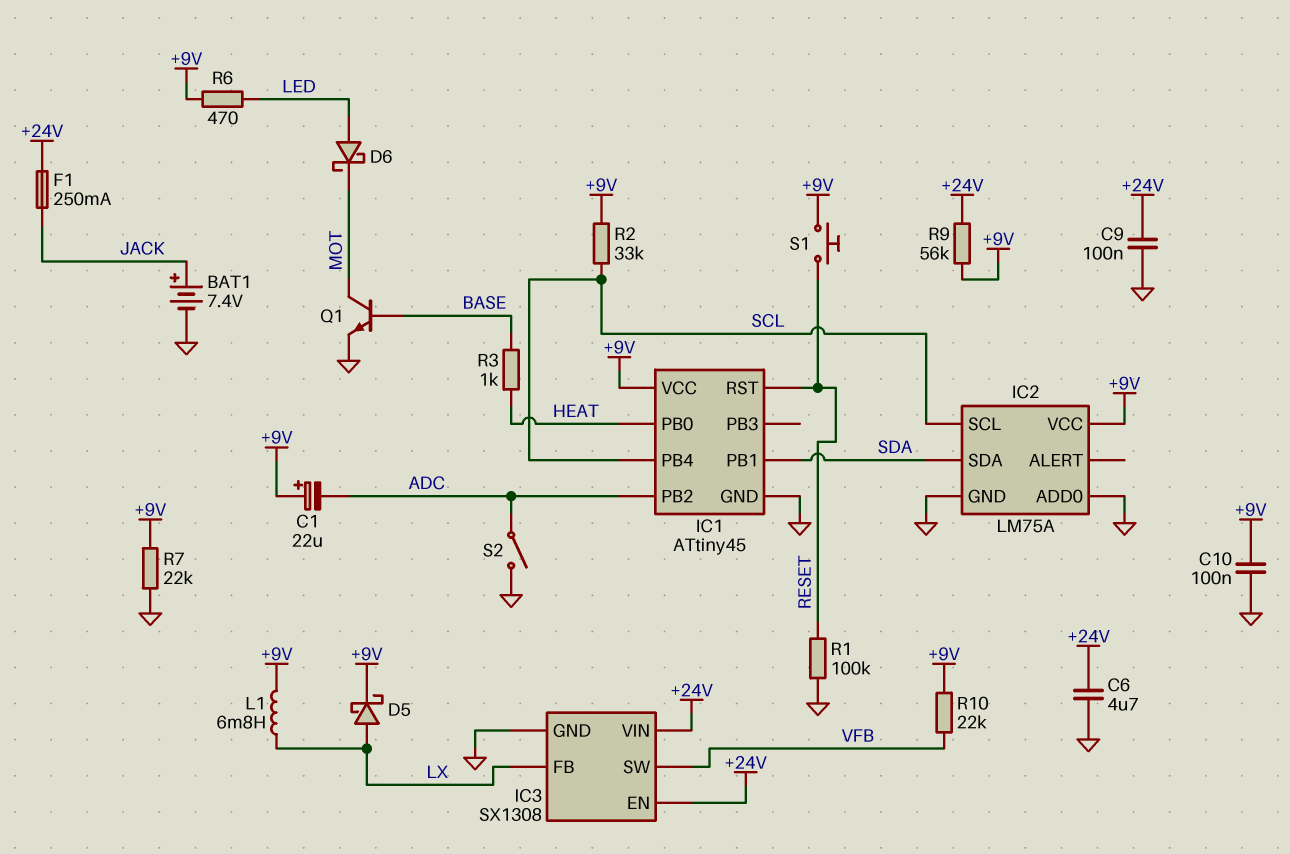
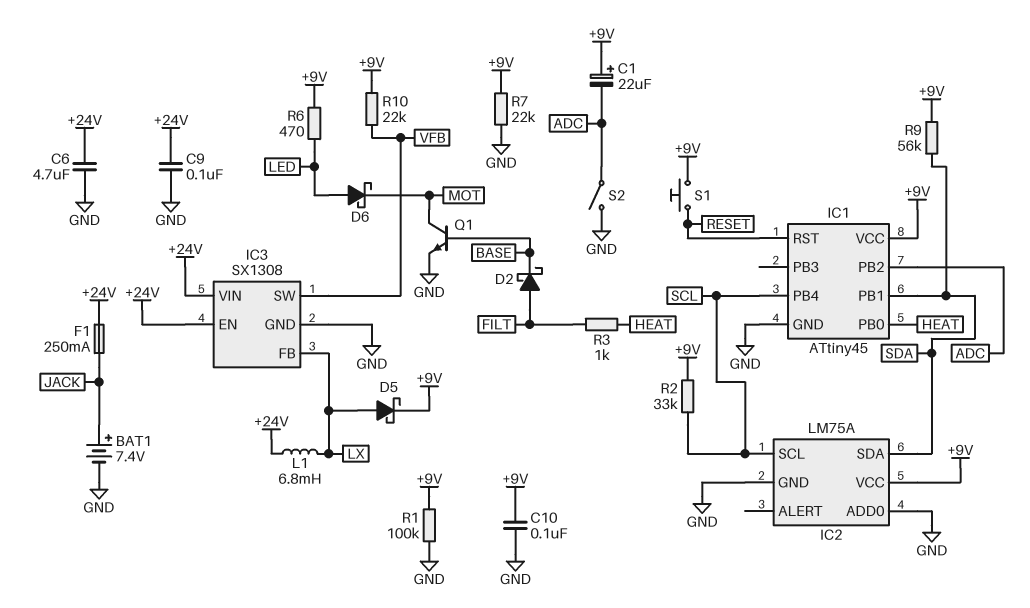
D2: none -> schottky (A FILT, K BASE)
L1: 6.8mH (+9V, LX) -> 6.8mH (+24V, LX)
R1: 100k (GND, RESET) -> 100k (+9V, GND)
R3: 1k (BASE, HEAT) -> 1k (FILT, HEAT)
R9: 56k (+9V, +24V) -> 56k (+9V, SDA)

